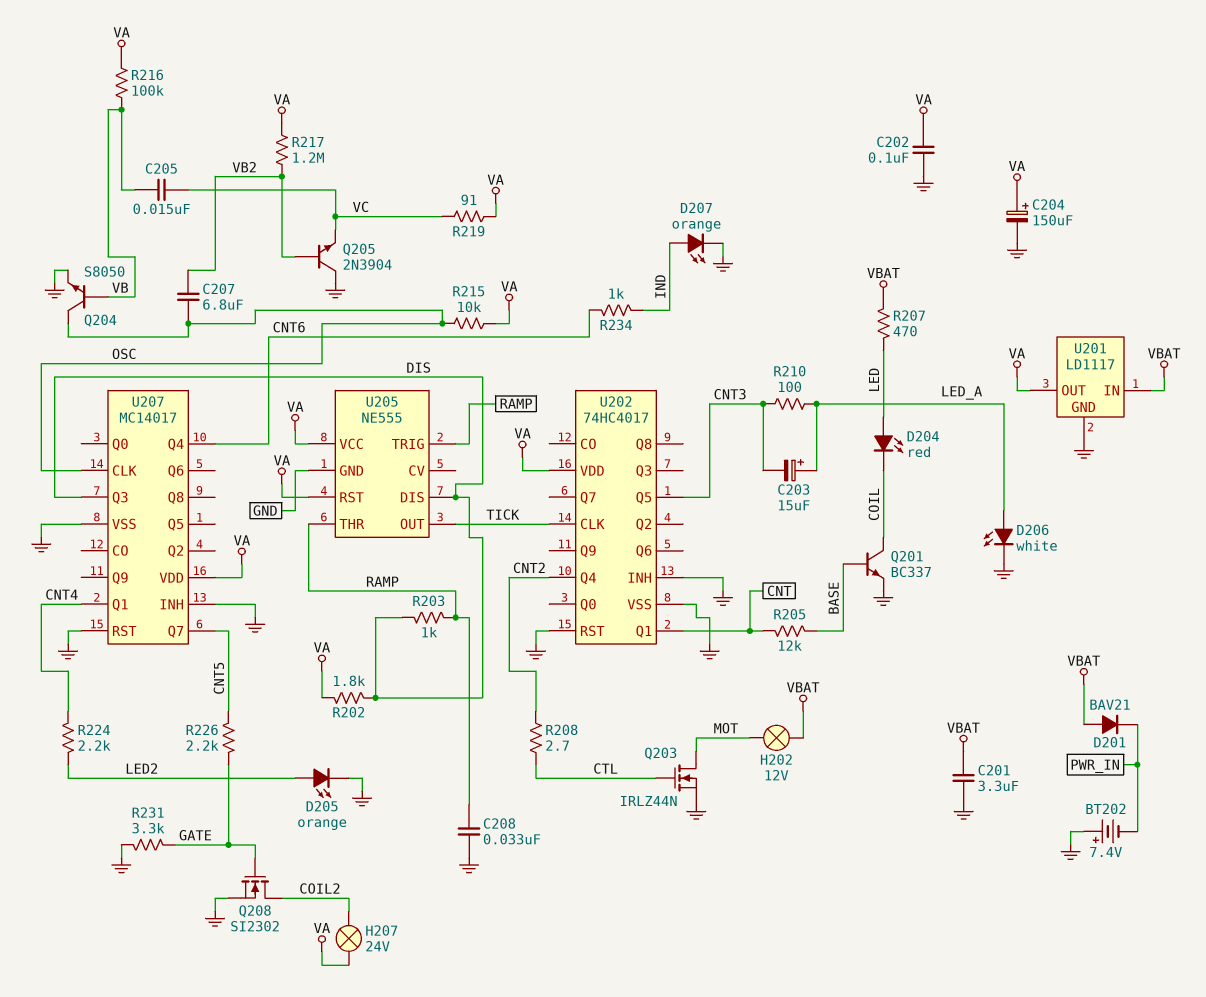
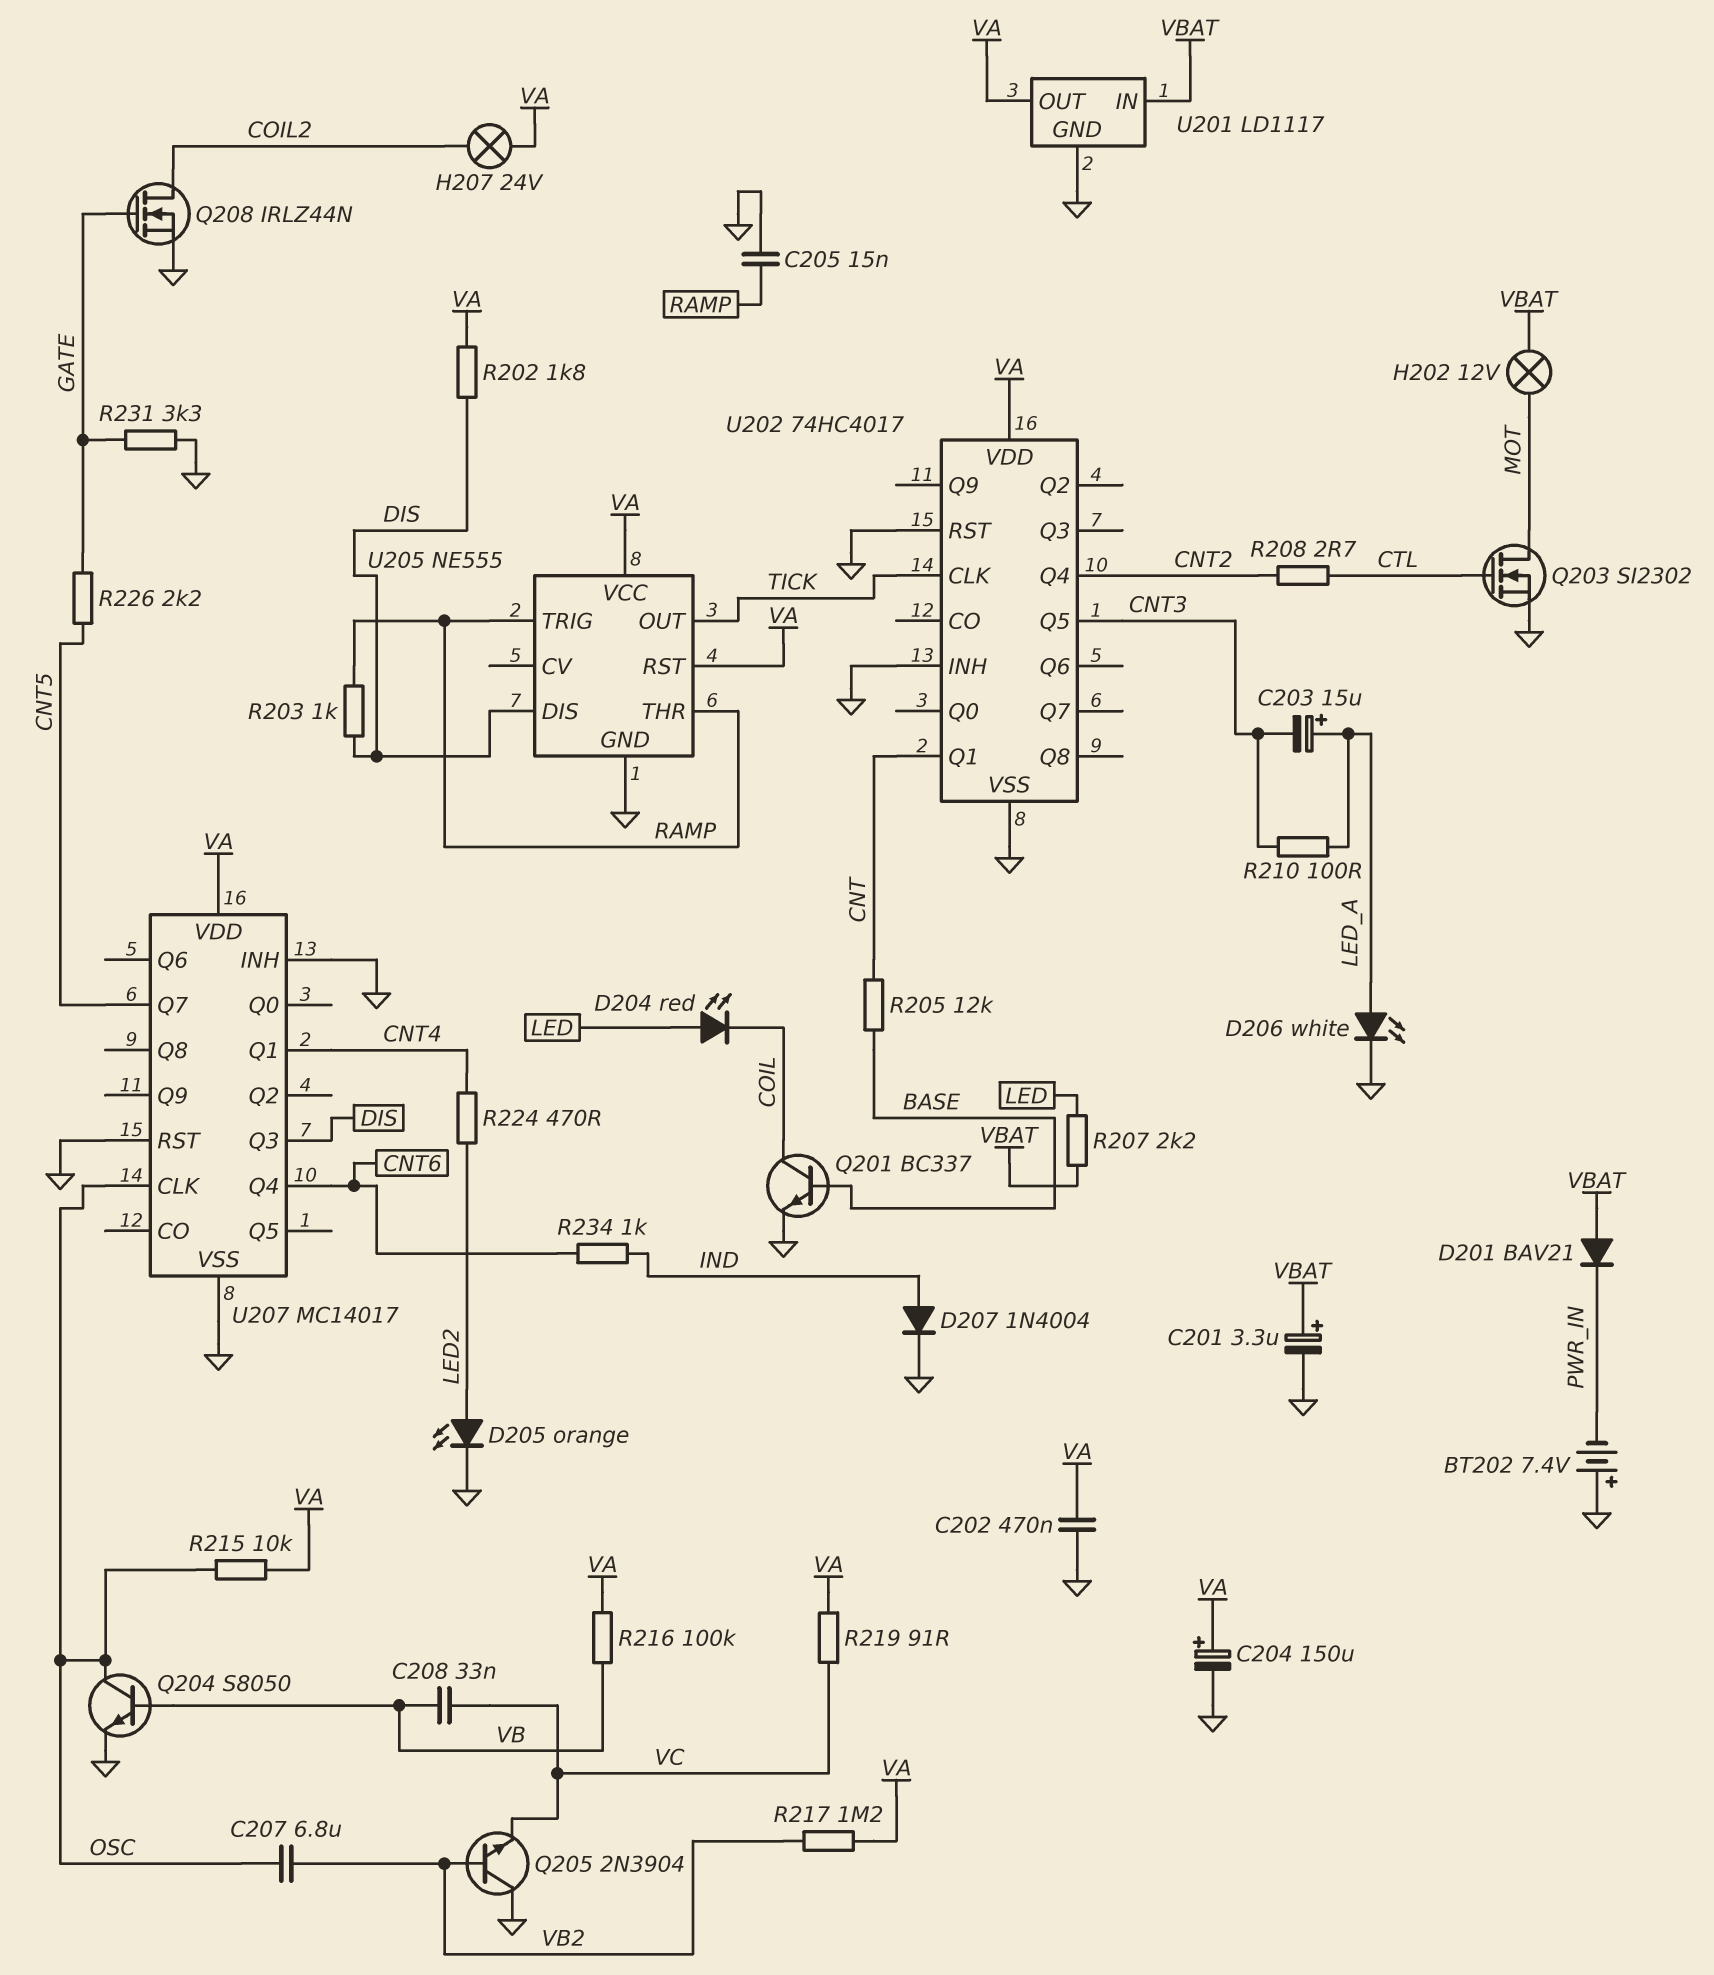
C201: 3.3uF (GND, VBAT) -> 3.3uF (plus VBAT, minus GND)
C202: 100nF (GND, VA) -> 470nF (GND, VA)
C205: 15nF (VB, VC) -> 15nF (GND, RAMP)
C208: 33nF (GND, RAMP) -> 33nF (VB, VC)
D207: LED orange (A IND, K GND) -> diode 1N4004 (A IND, K GND)
Q203: NMOS IRLZ44N (G CTL, D MOT, S GND) -> NMOS SI2302 (G CTL, D MOT, S GND)
Q208: NMOS SI2302 (G GATE, D COIL2, S GND) -> NMOS IRLZ44N (G GATE, D COIL2, S GND)
R207: 470 (LED, VBAT) -> 2.2k (LED, VBAT)
R224: 2.2k (CNT4, LED2) -> 470 (CNT4, LED2)

